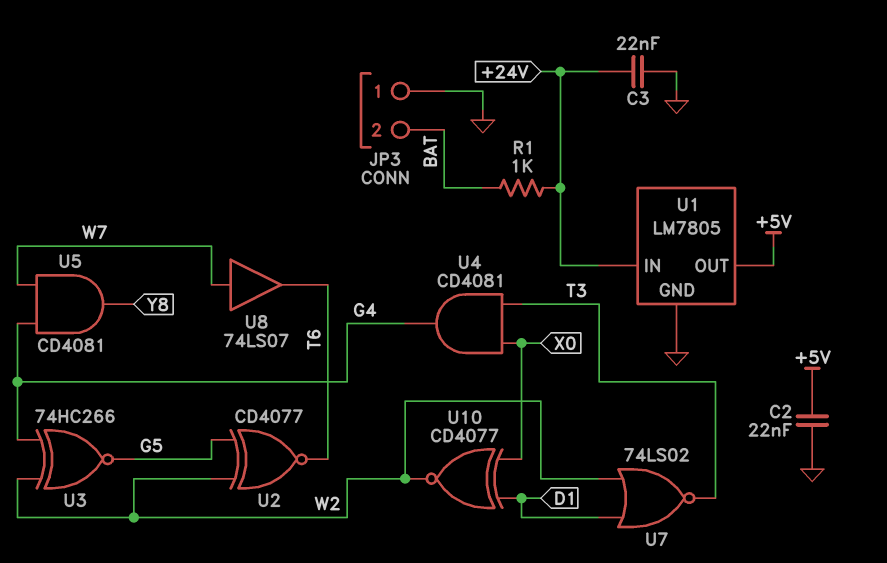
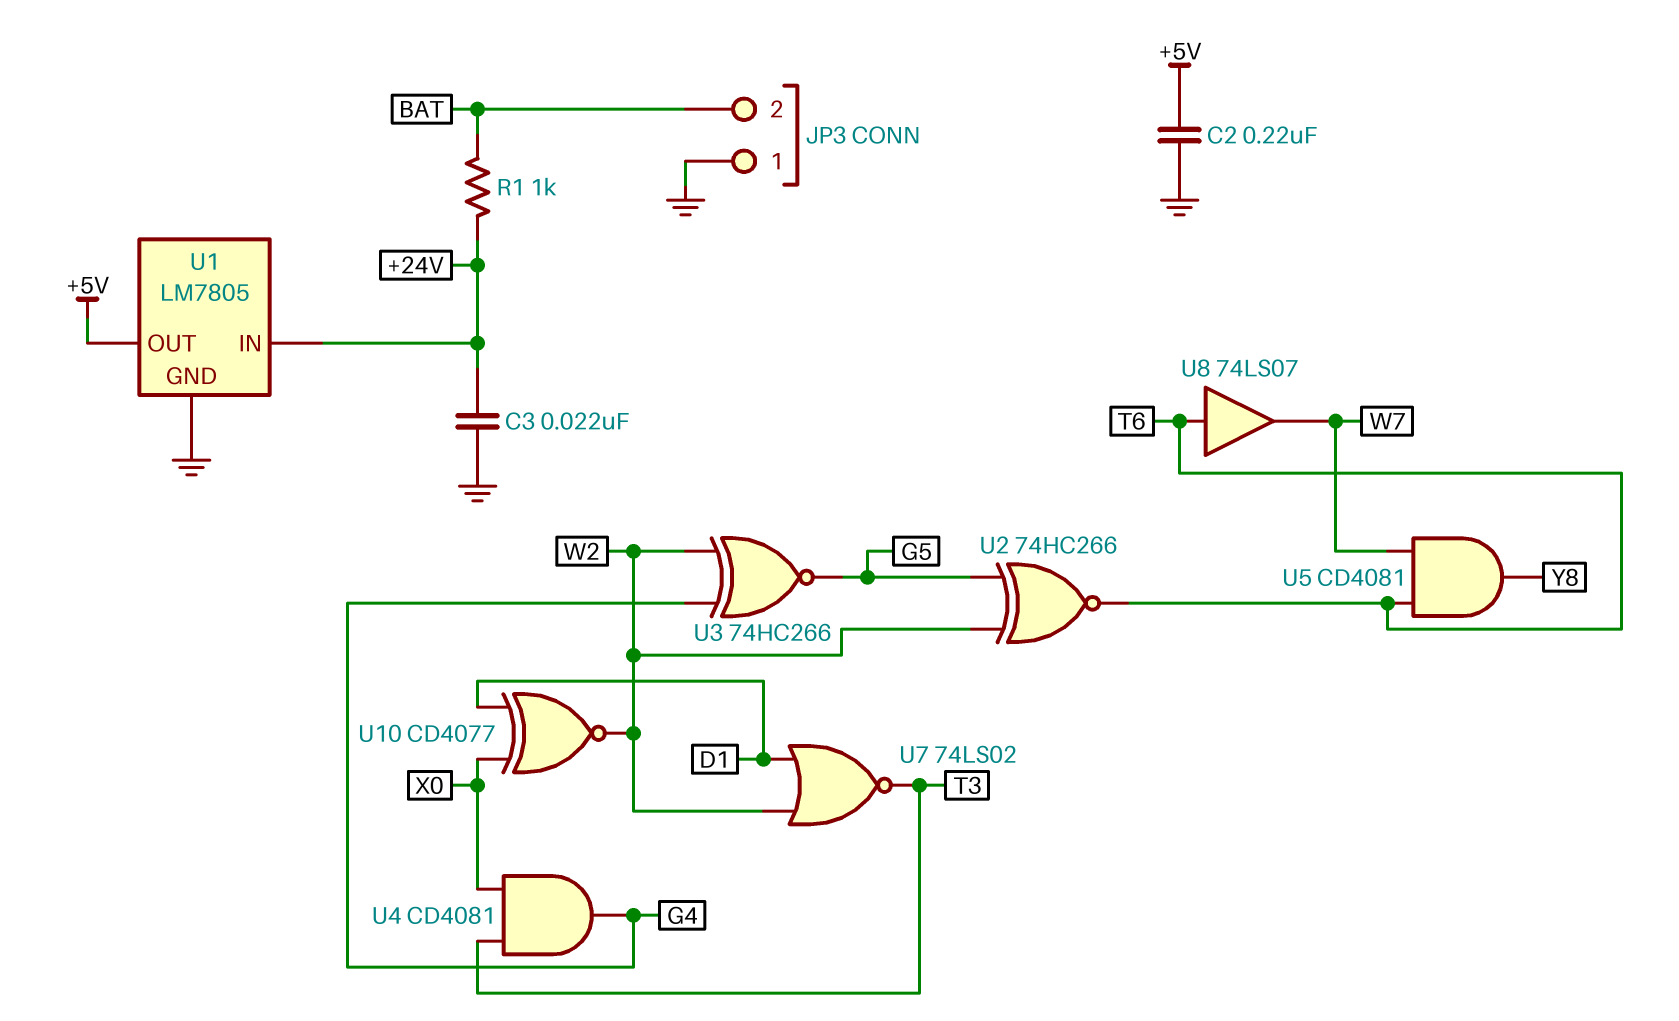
C2: 22nF (+5V, GND) -> 220nF (+5V, GND)
U2: XNOR CD4077 (in G5, in W2, out T6) -> XNOR 74HC266 (in G5, in W2, out T6)
U5: AND CD4081 (in G4, in W7, out Y8) -> AND CD4081 (in T6, in W7, out Y8)
U8: buffer 74LS07 (in W7, out T6) -> buffer 74LS07 (in T6, out W7)

